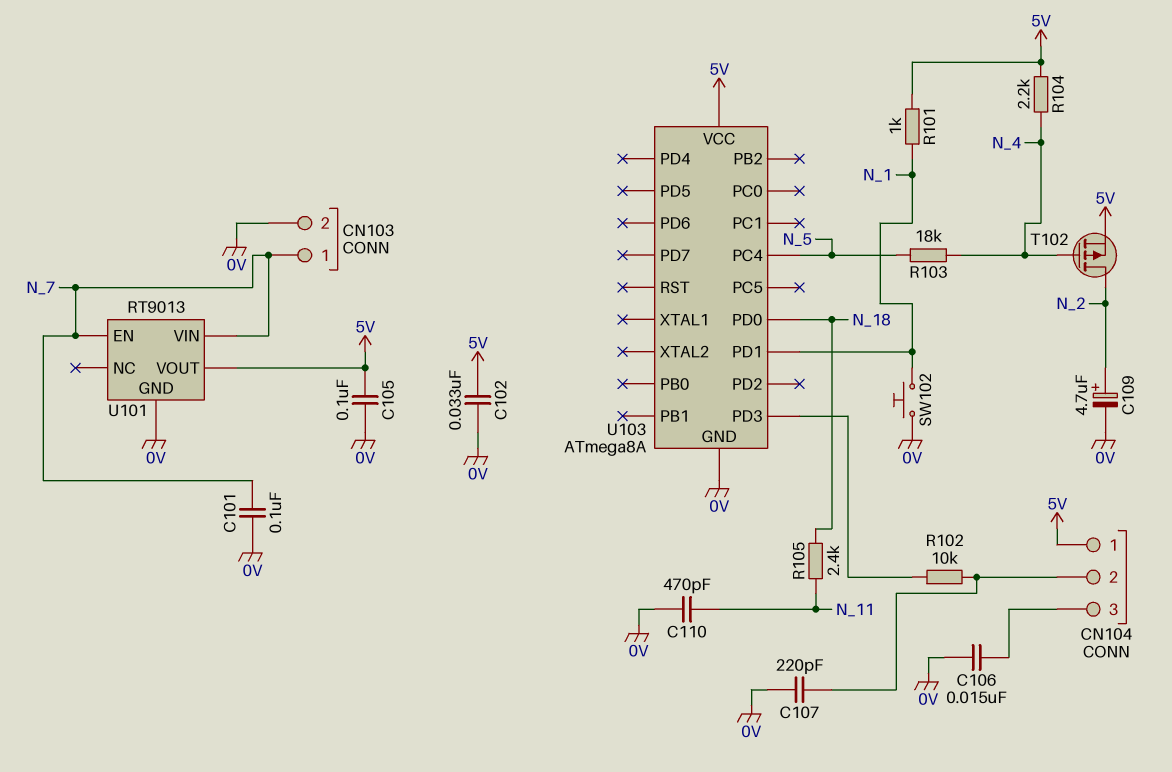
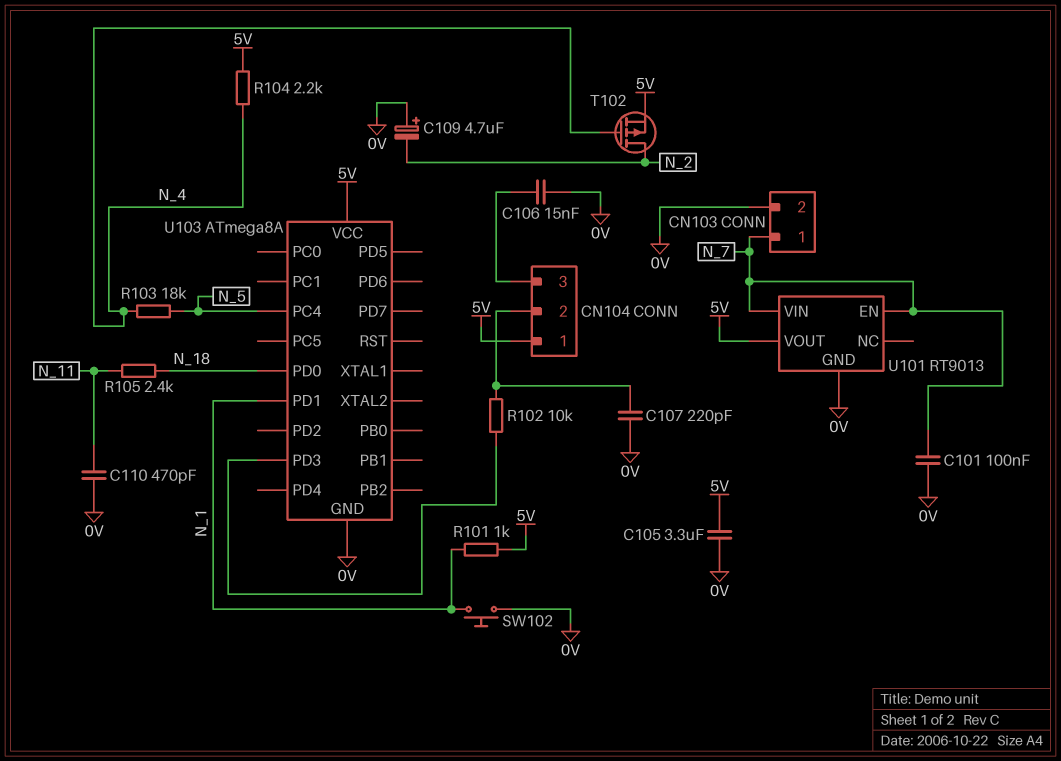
C102: 33nF (0V, 5V) -> none
C105: 100nF (0V, 5V) -> 3.3uF (0V, 5V)
C109: 4.7uF (plus N_2, minus 0V) -> 4.7uF (plus 0V, minus N_2)

